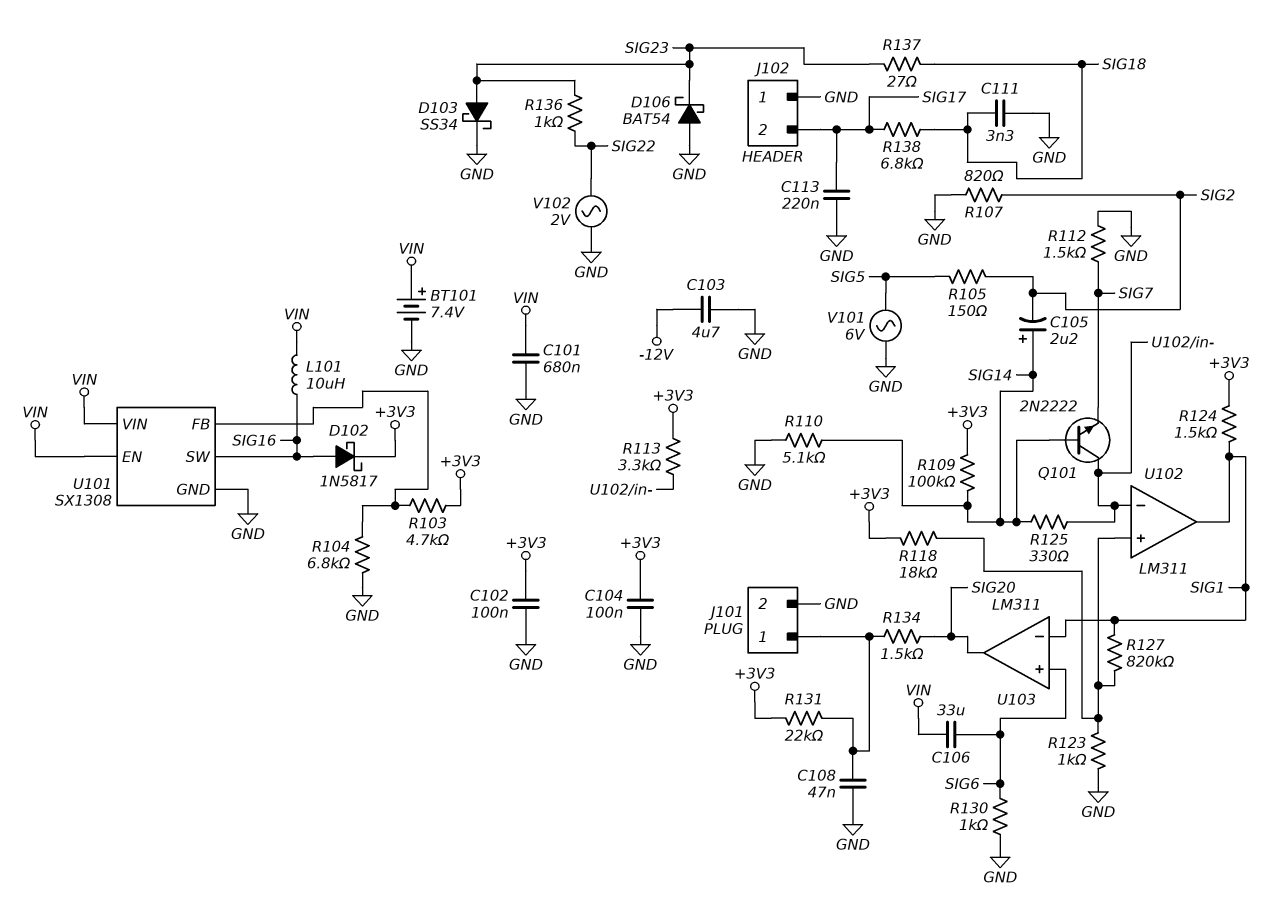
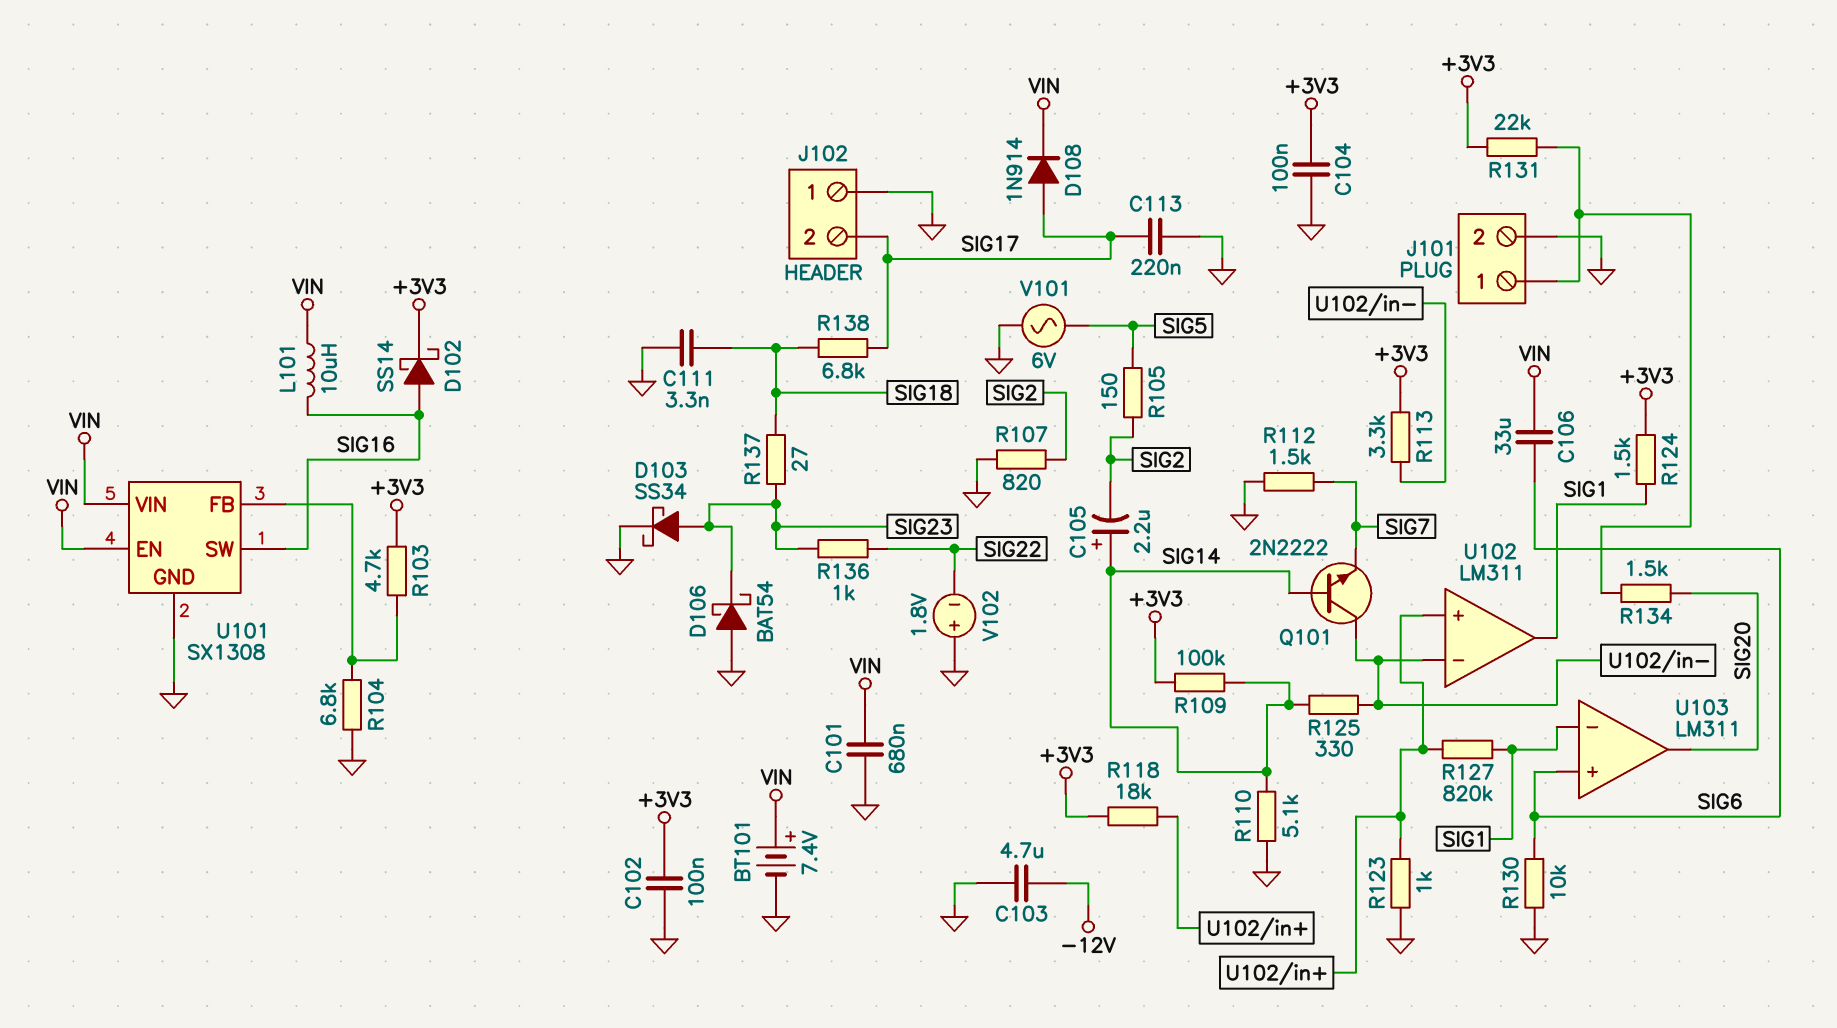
C108: 47nF (GND, J101/1) -> none
D102: schottky 1N5817 (A SIG16, K +3V3) -> schottky SS14 (A SIG16, K +3V3)
D108: none -> diode 1N914 (A SIG17, K VIN)
R130: 1k (GND, SIG6) -> 10k (GND, SIG6)
V102: AC 2V (GND, SIG22) -> 1.8V (plus GND, minus SIG22)

